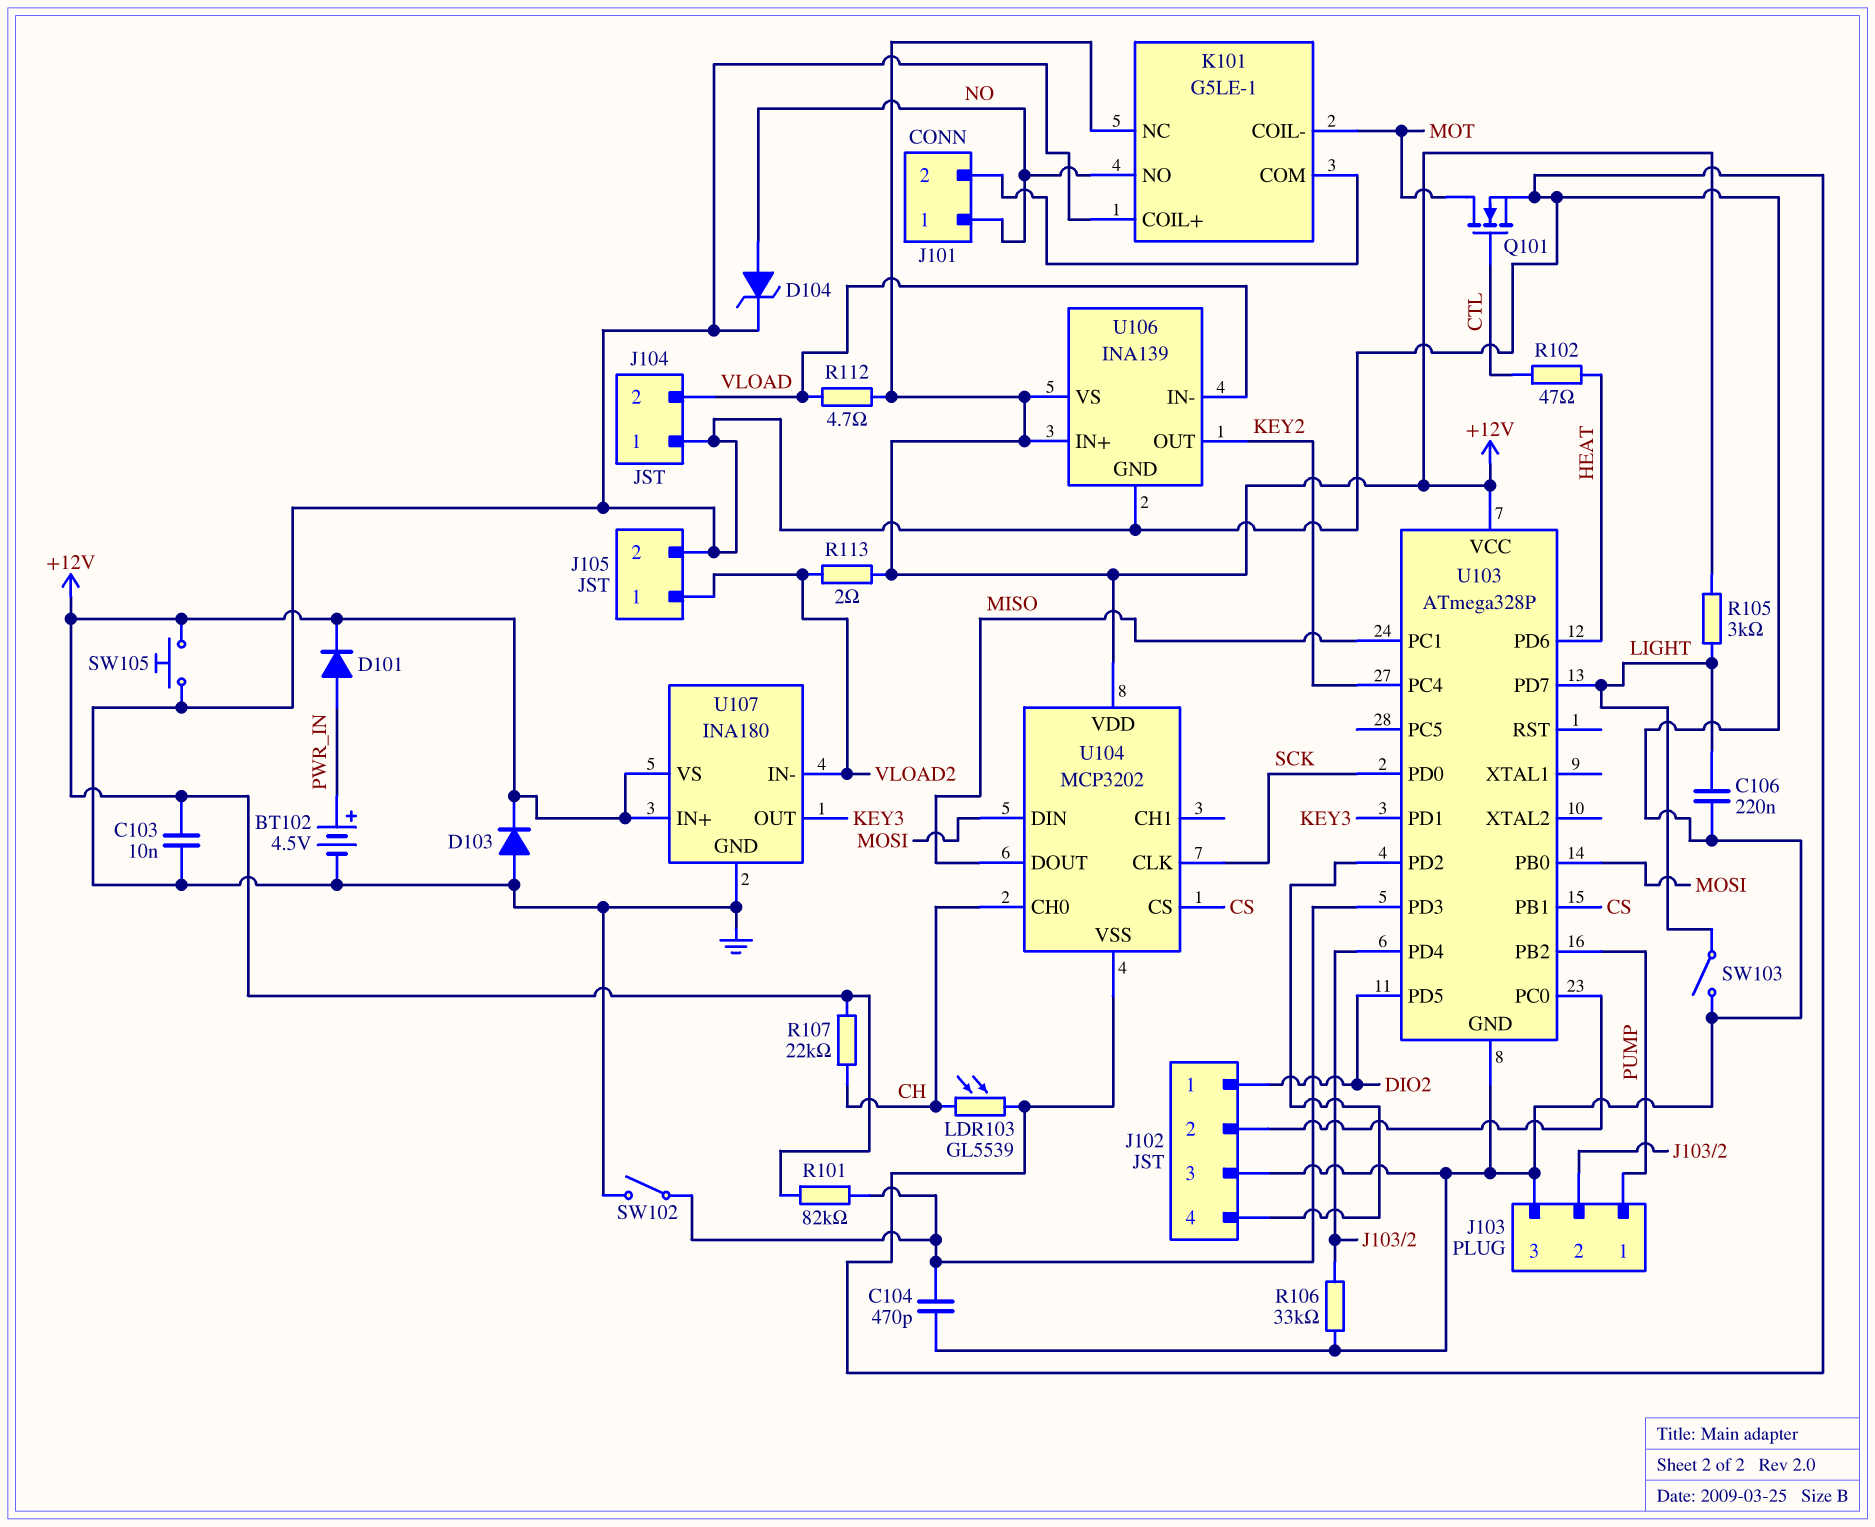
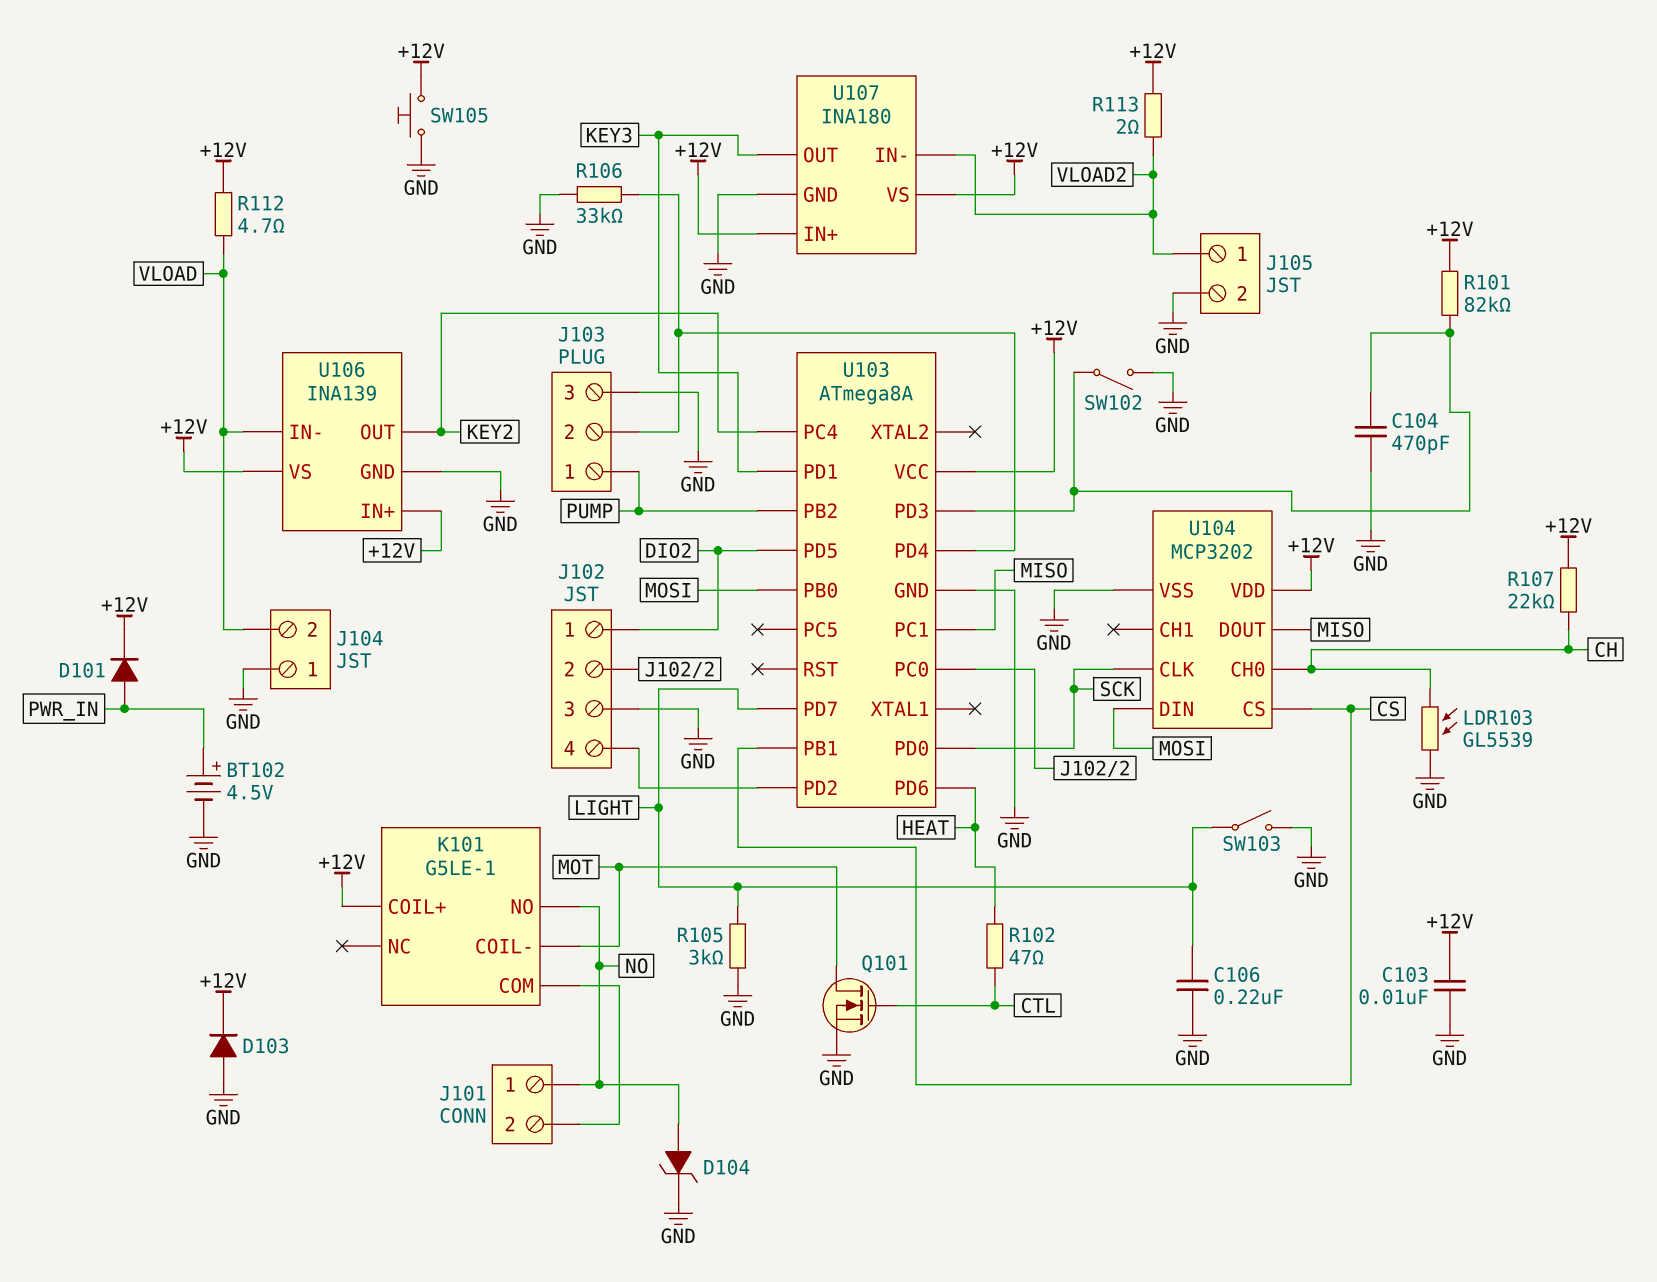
K101 pin COIL+: GND -> +12V
K101 pin NC: +12V -> none
R105: 3k (+12V, LIGHT) -> 3k (GND, LIGHT)
U103: ATmega328P -> ATmega8A

